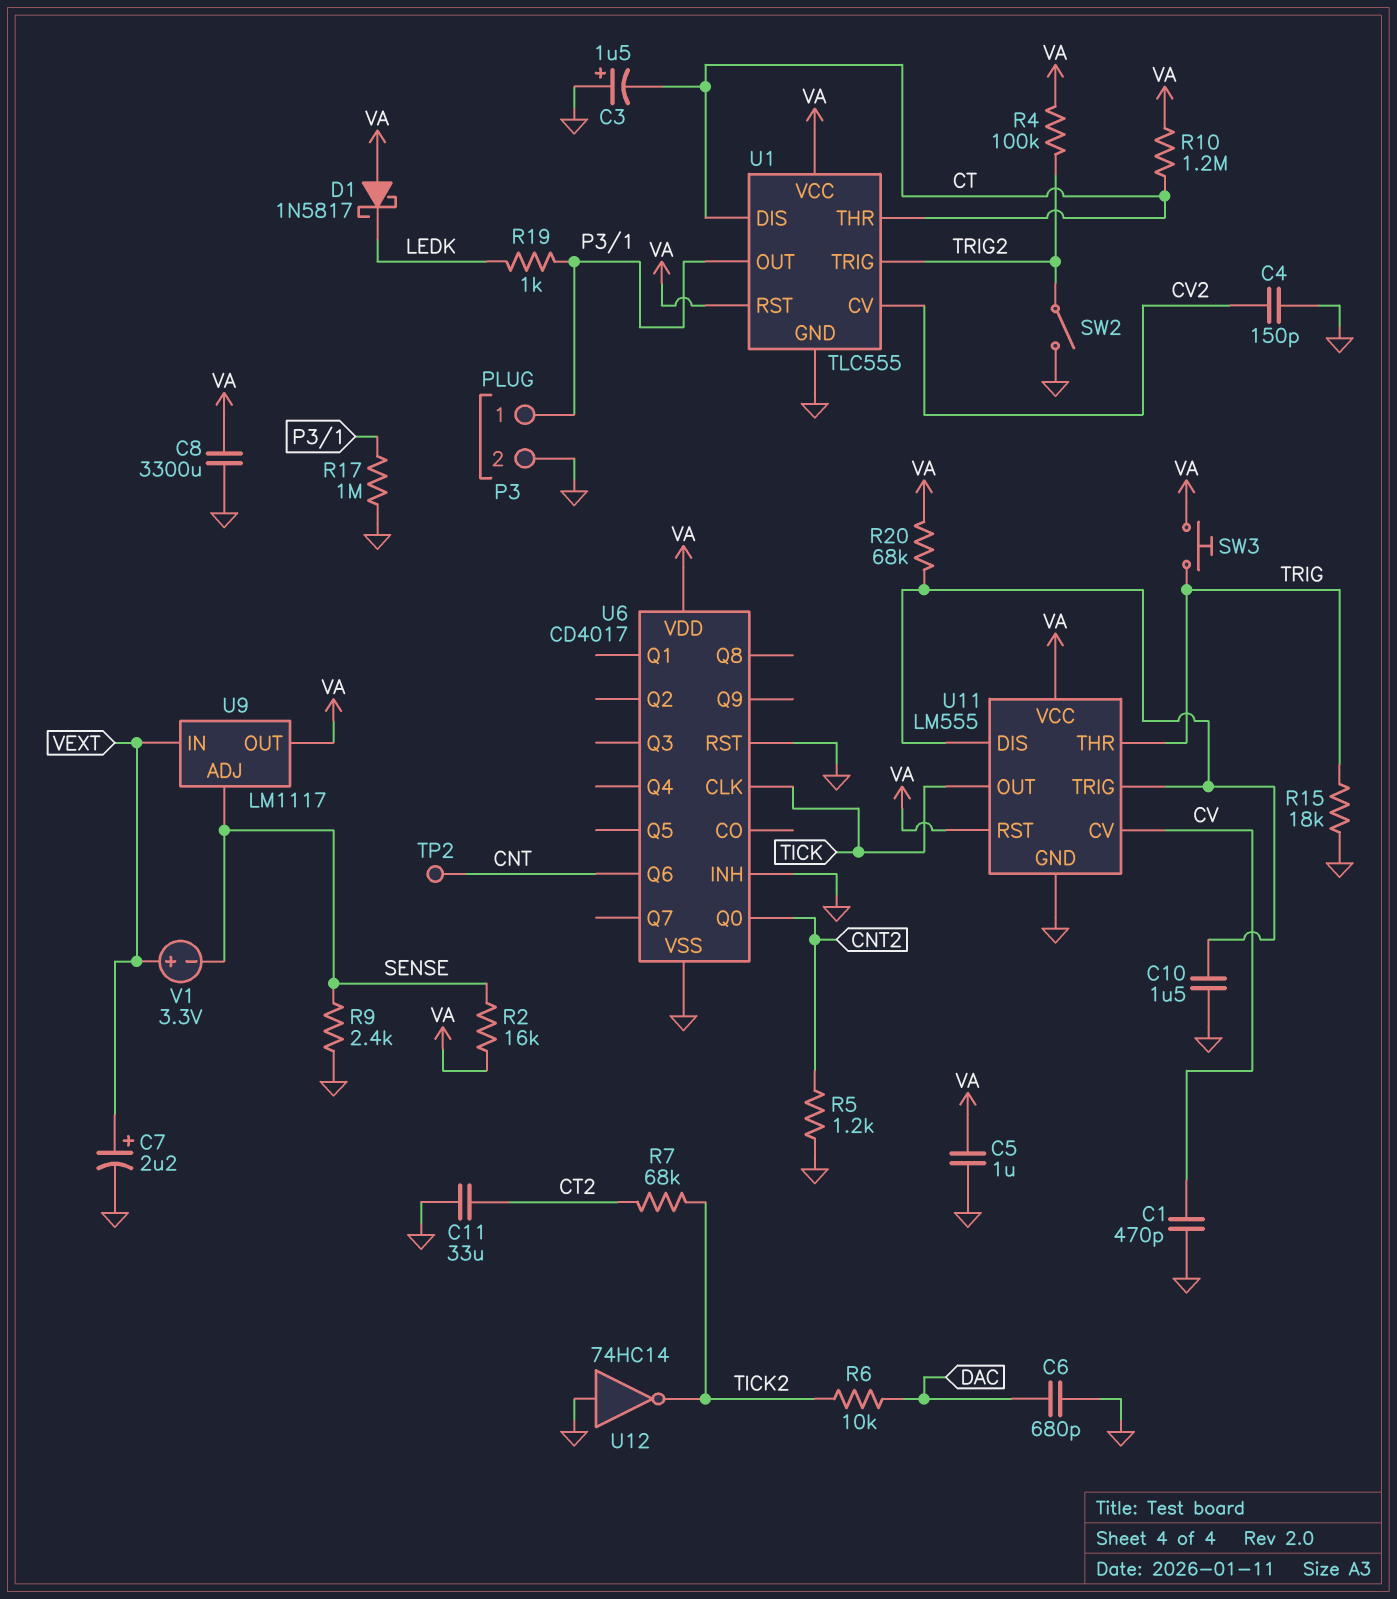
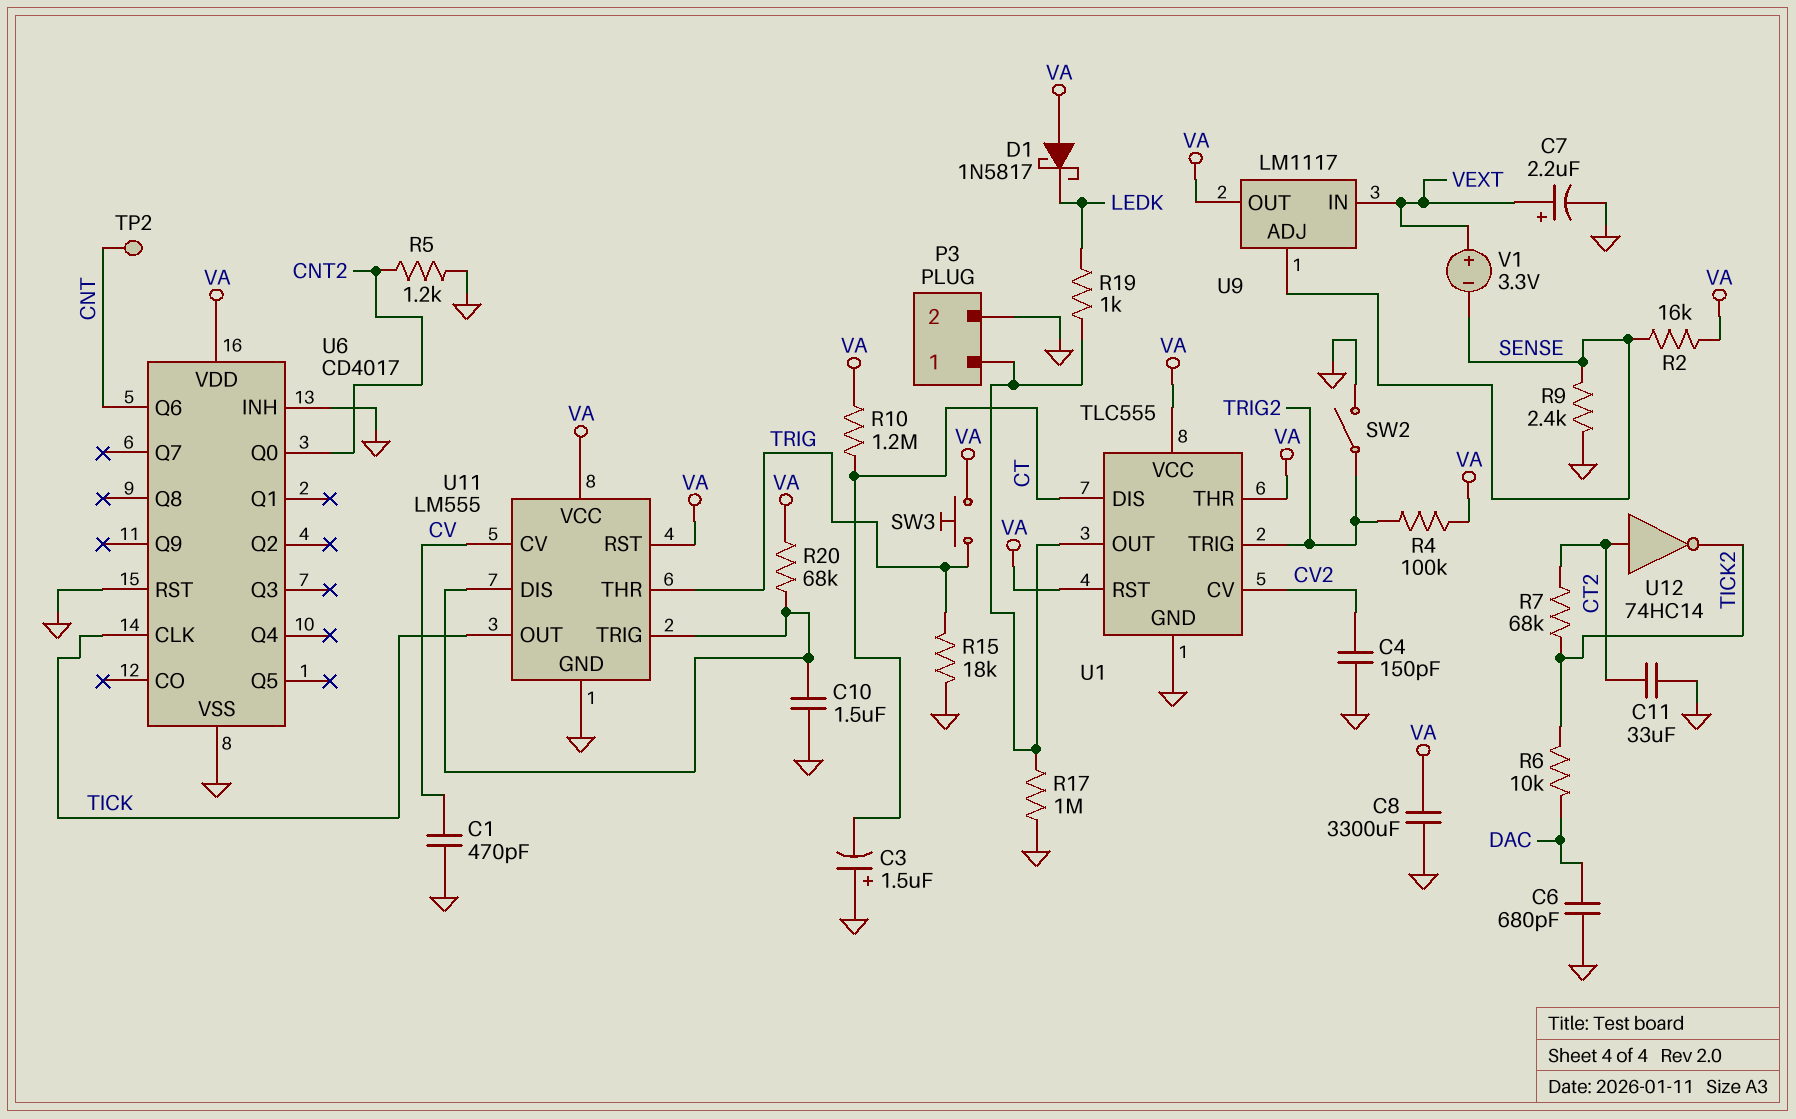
C5: 1uF (GND, VA) -> none
U1 pin THR: CT -> VA
U12: NOT 74HC14 (in GND, out TICK2) -> NOT 74HC14 (in CT2, out TICK2)

